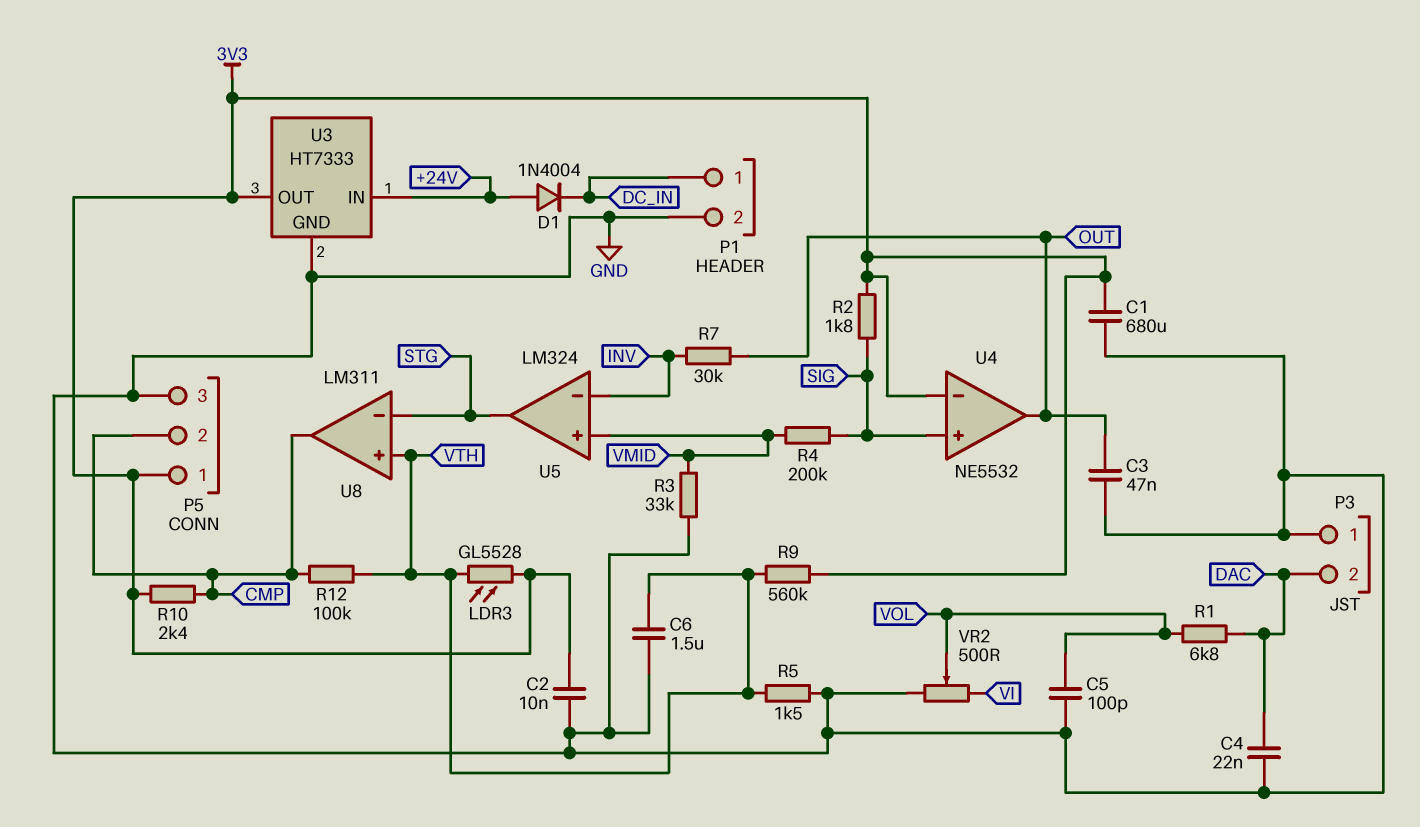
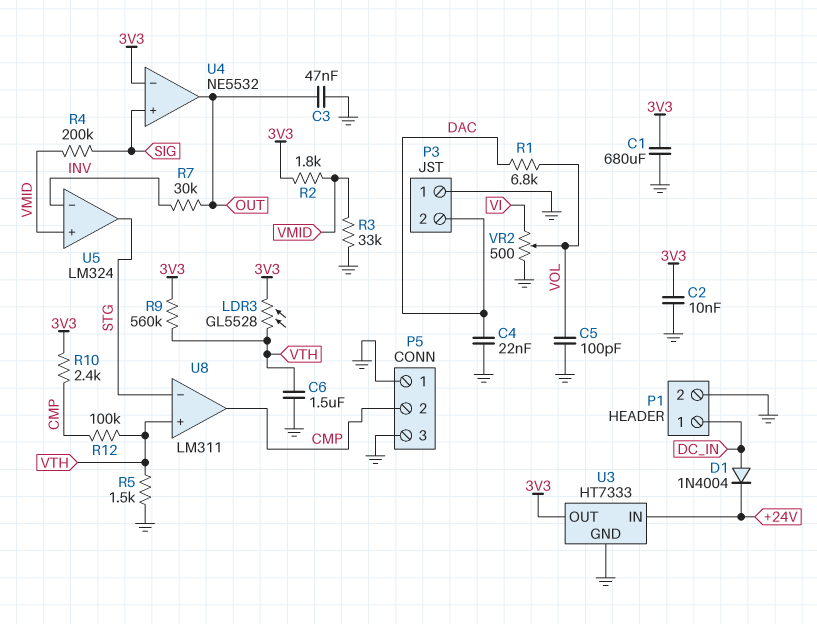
D1: diode 1N4004 (A +24V, K DC_IN) -> diode 1N4004 (A DC_IN, K +24V)
P5 pin 1: 3V3 -> GND
R2: 1.8k (3V3, SIG) -> 1.8k (3V3, VMID)

